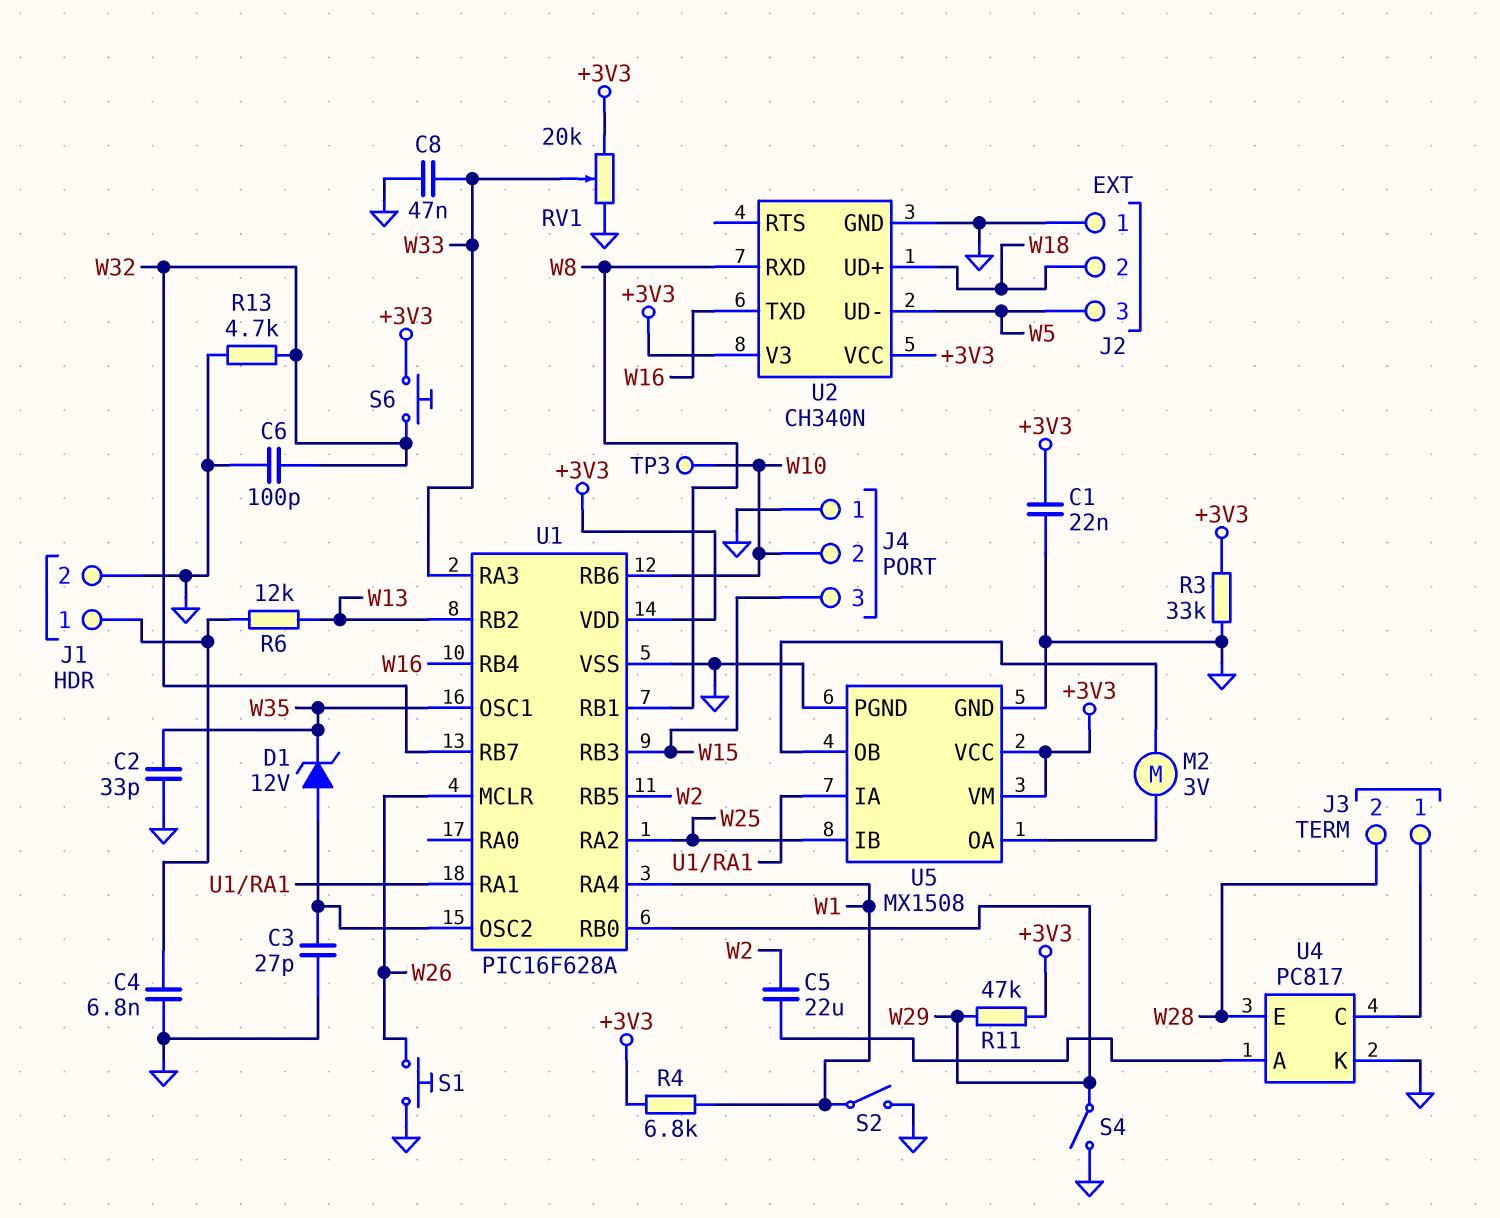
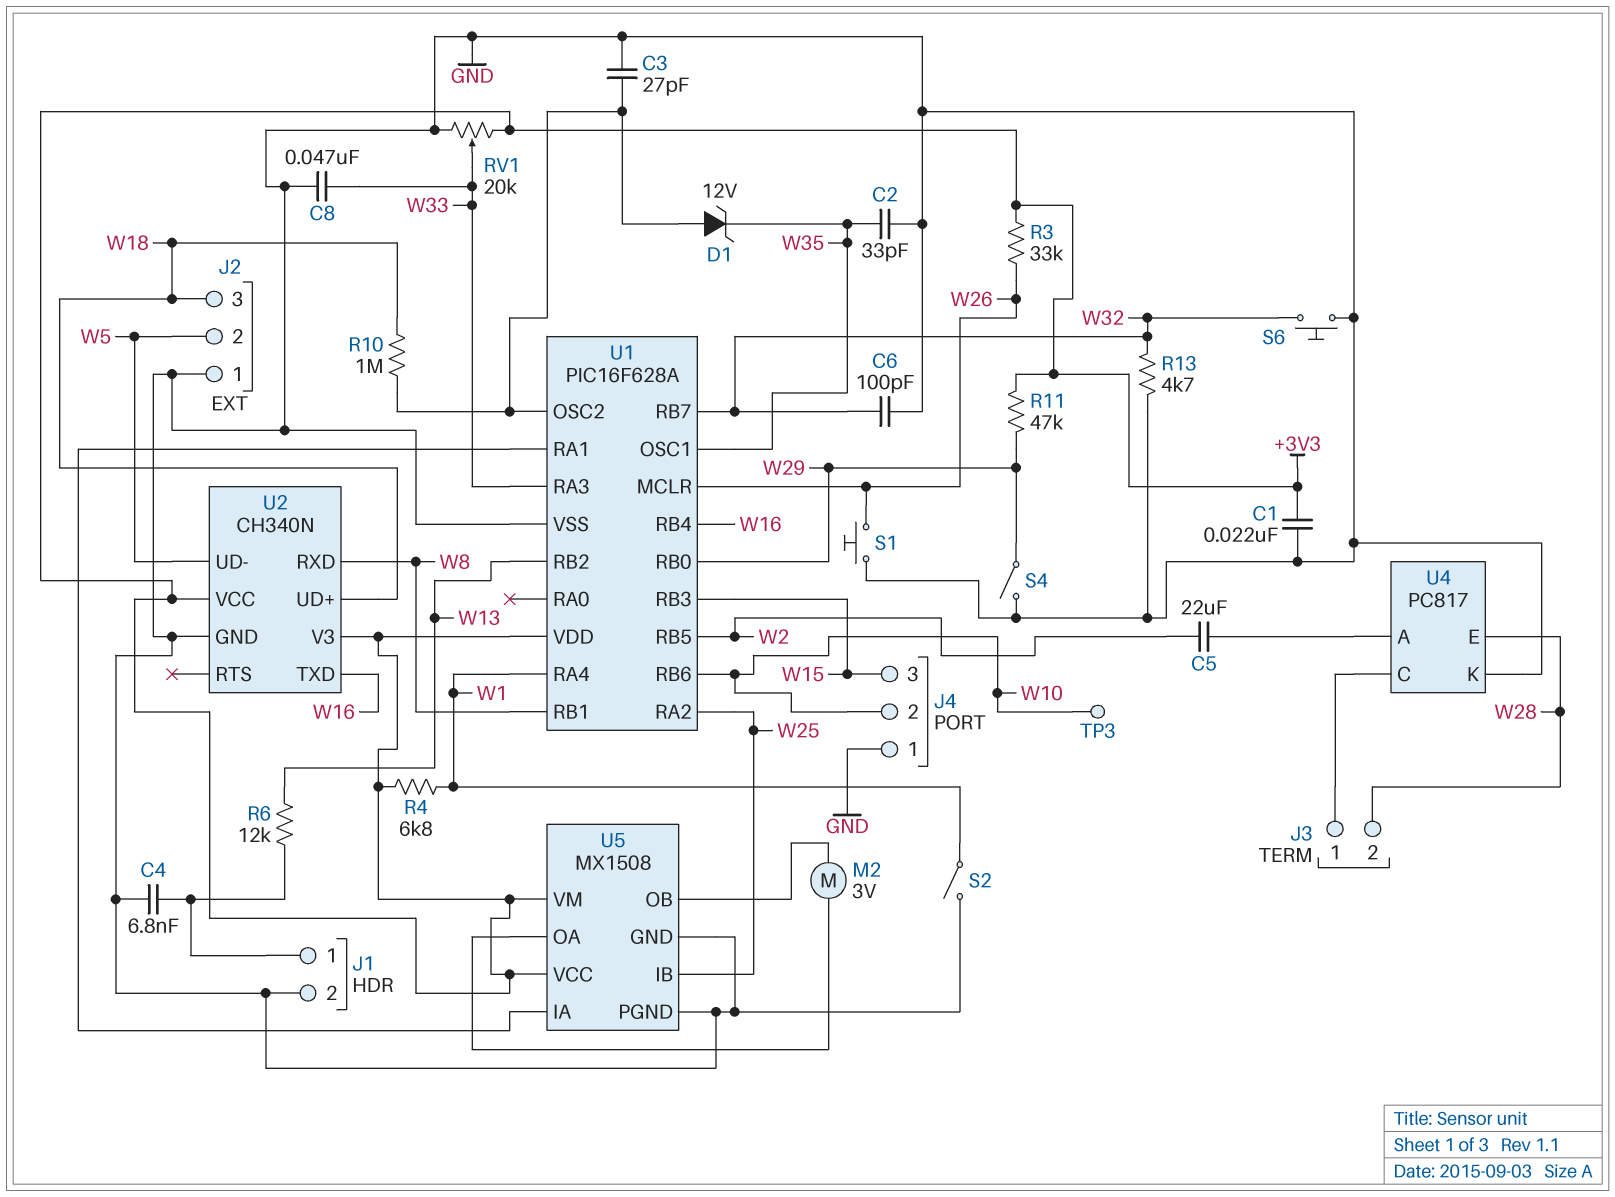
J2 pin 2: W18 -> W5
J2 pin 3: W5 -> W18
R3: 33k (+3V3, GND) -> 33k (+3V3, W26)
R10: none -> 1M (U1/OSC2, W18)
S6: button (+3V3, W32) -> button (GND, W32)

